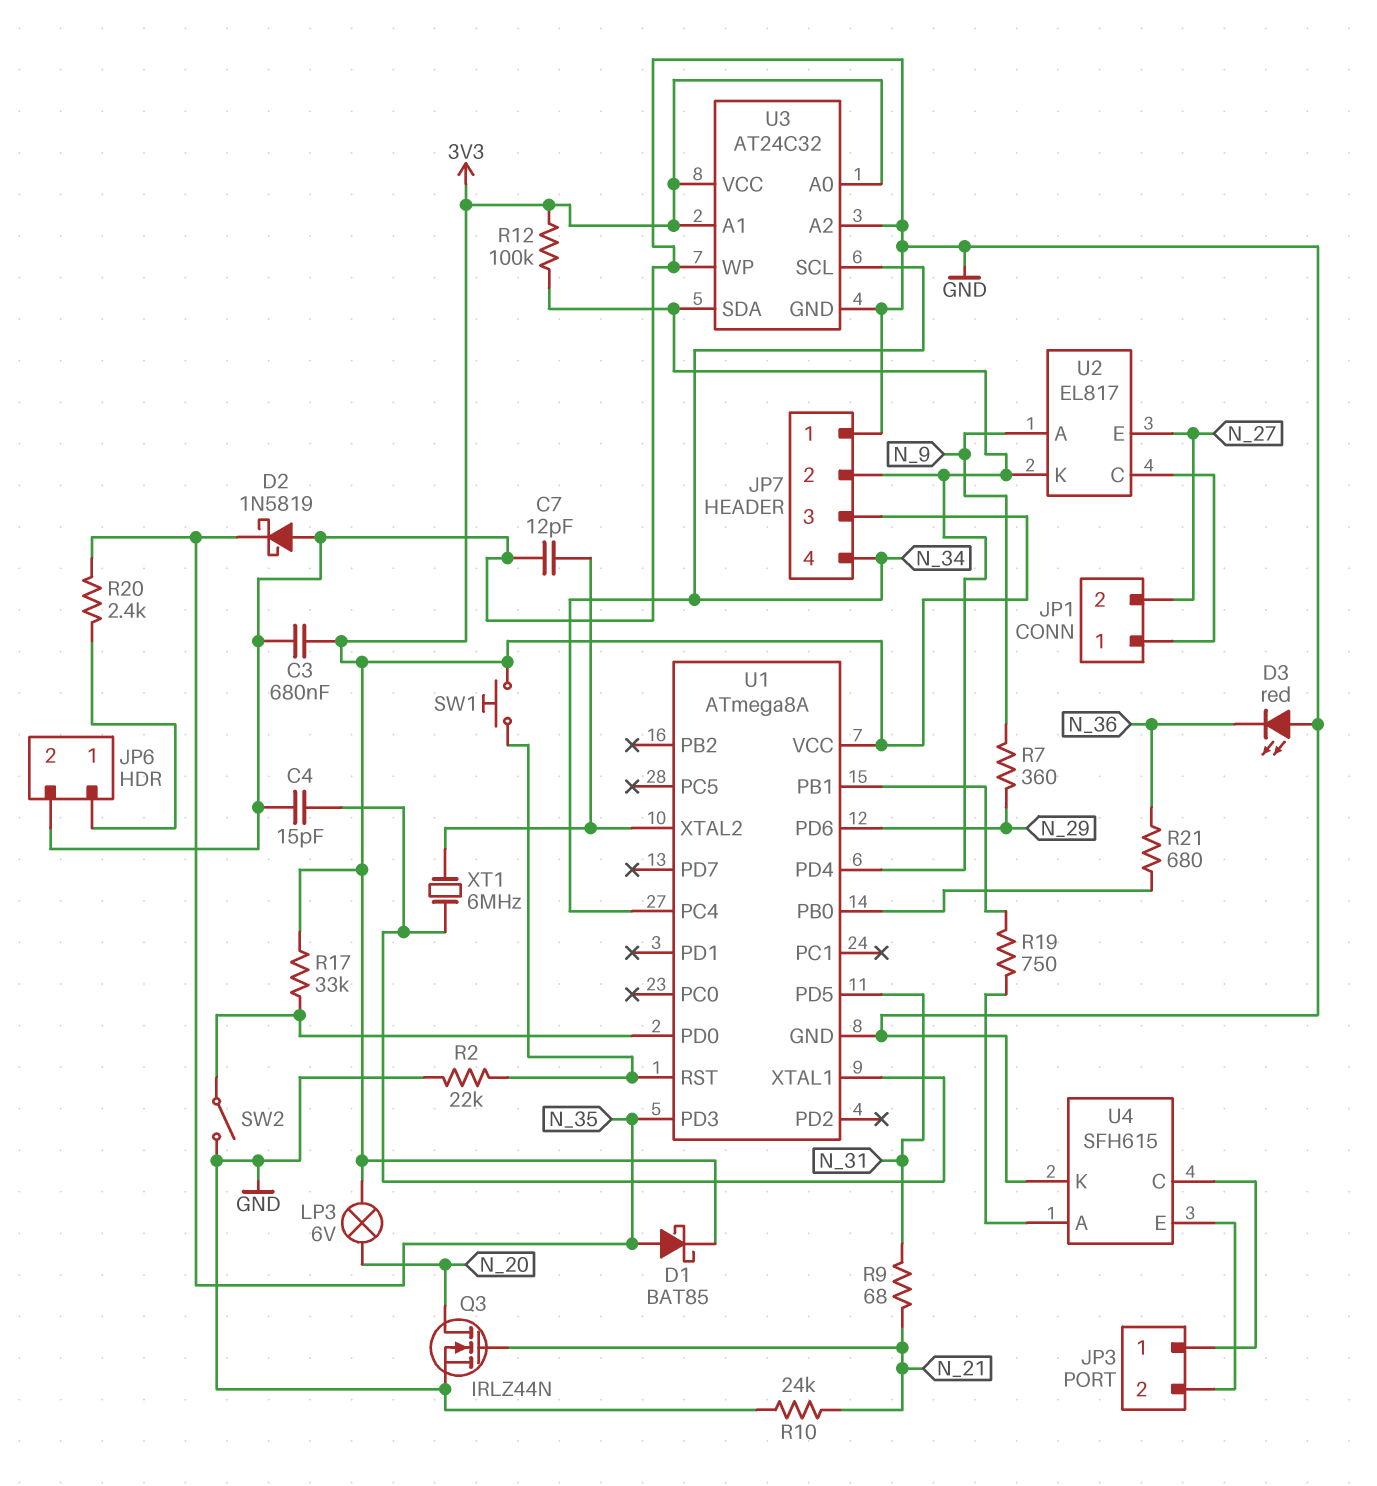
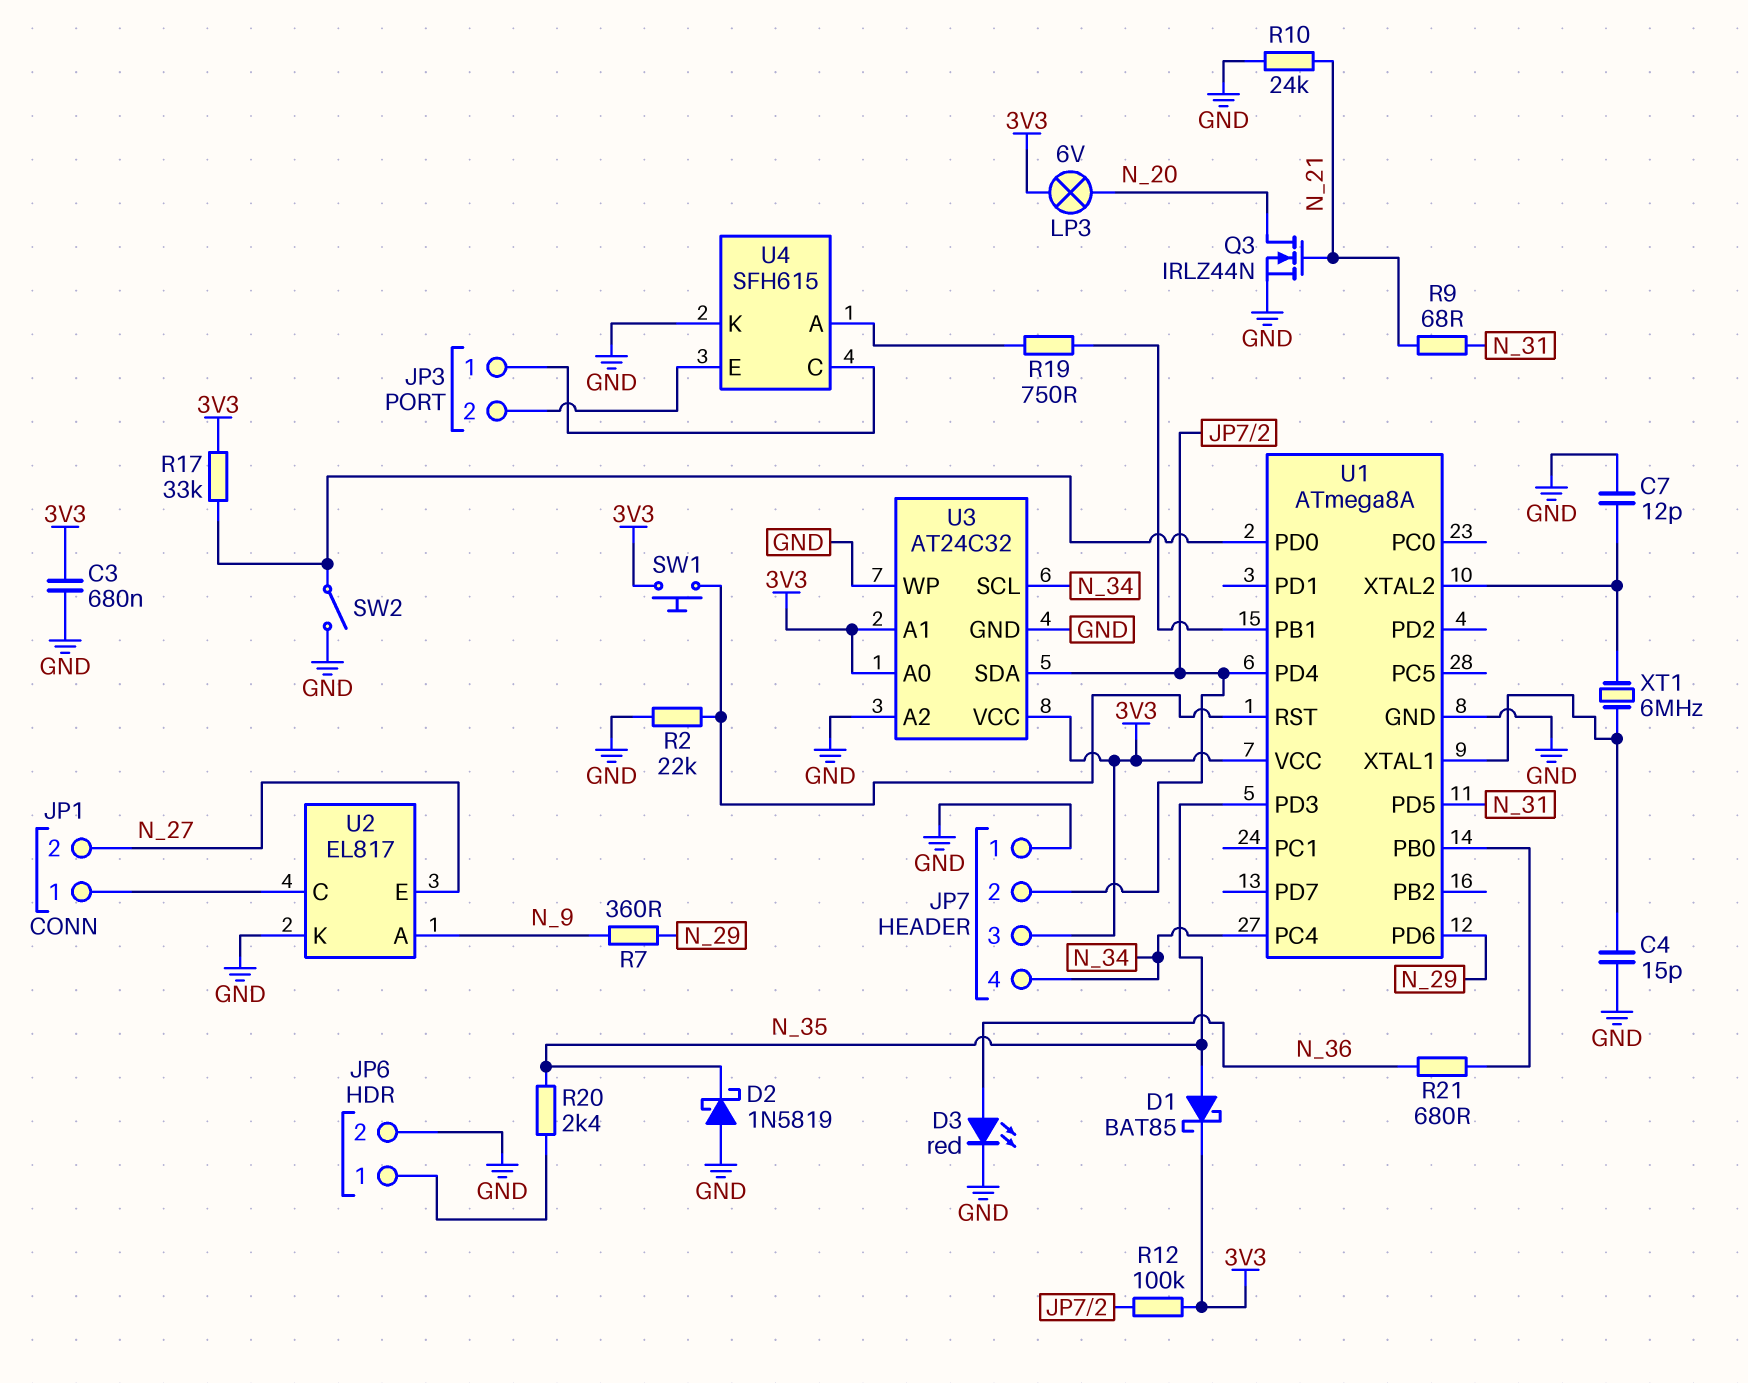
D3: LED red (A GND, K N_36) -> LED red (A N_36, K GND)
U2 pin K: JP7/2 -> GND

